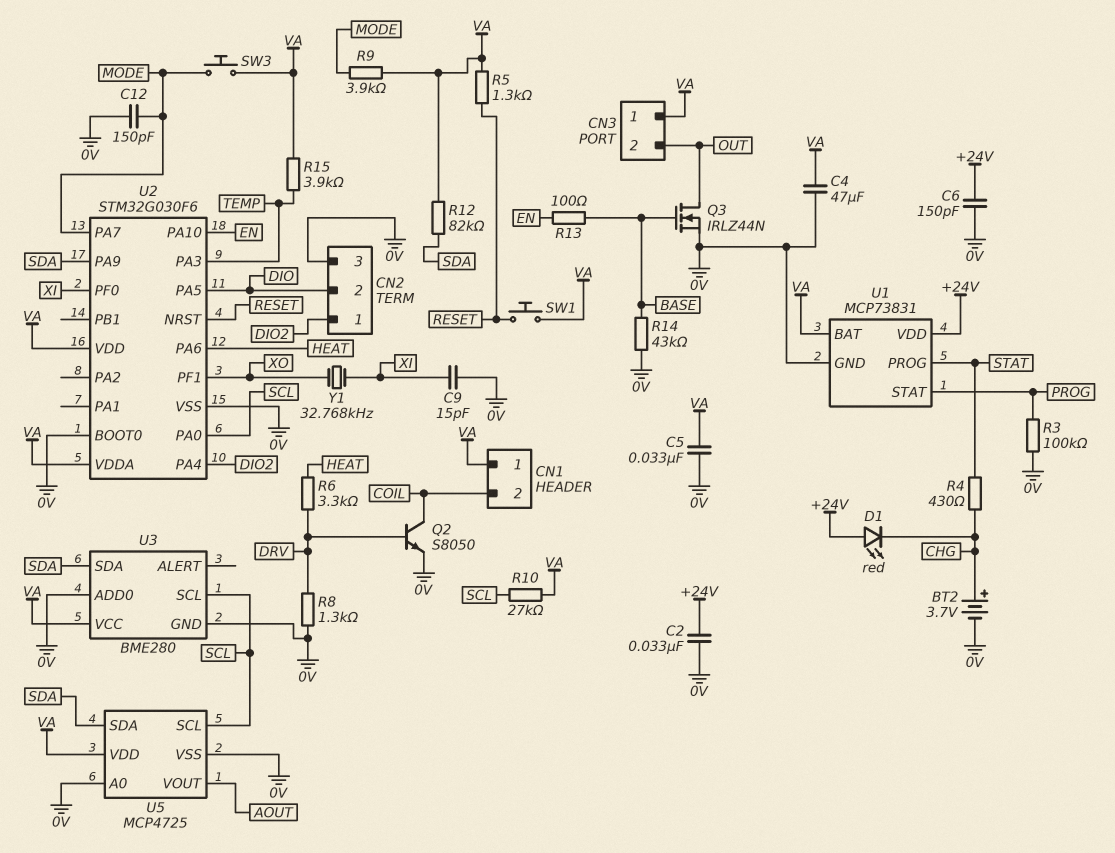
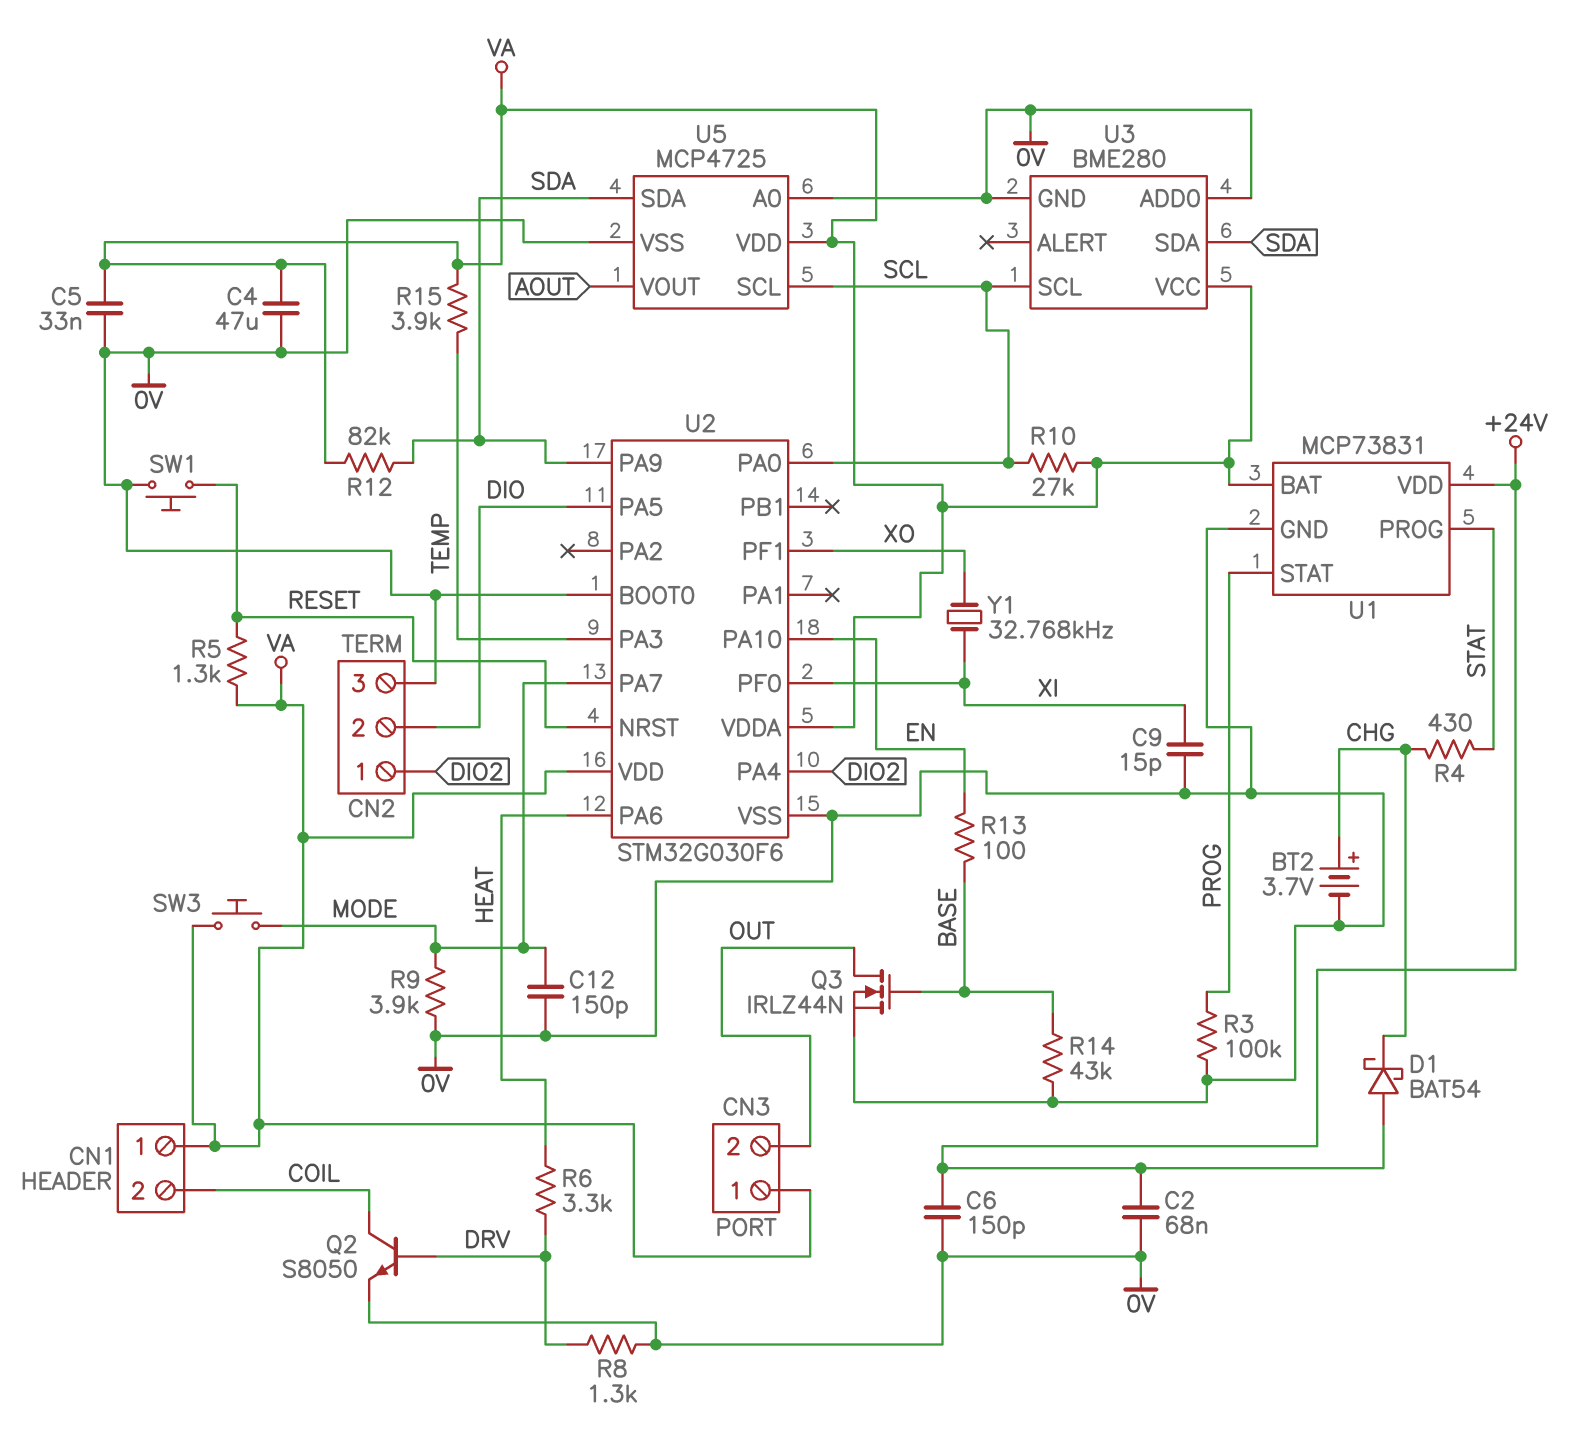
C2: 33nF (+24V, 0V) -> 68nF (+24V, 0V)
D1: LED red (A +24V, K CHG) -> schottky BAT54 (A +24V, K CHG)
R9: 3.9k (MODE, VA) -> 3.9k (0V, MODE)
SW1: button (RESET, VA) -> button (0V, RESET)

